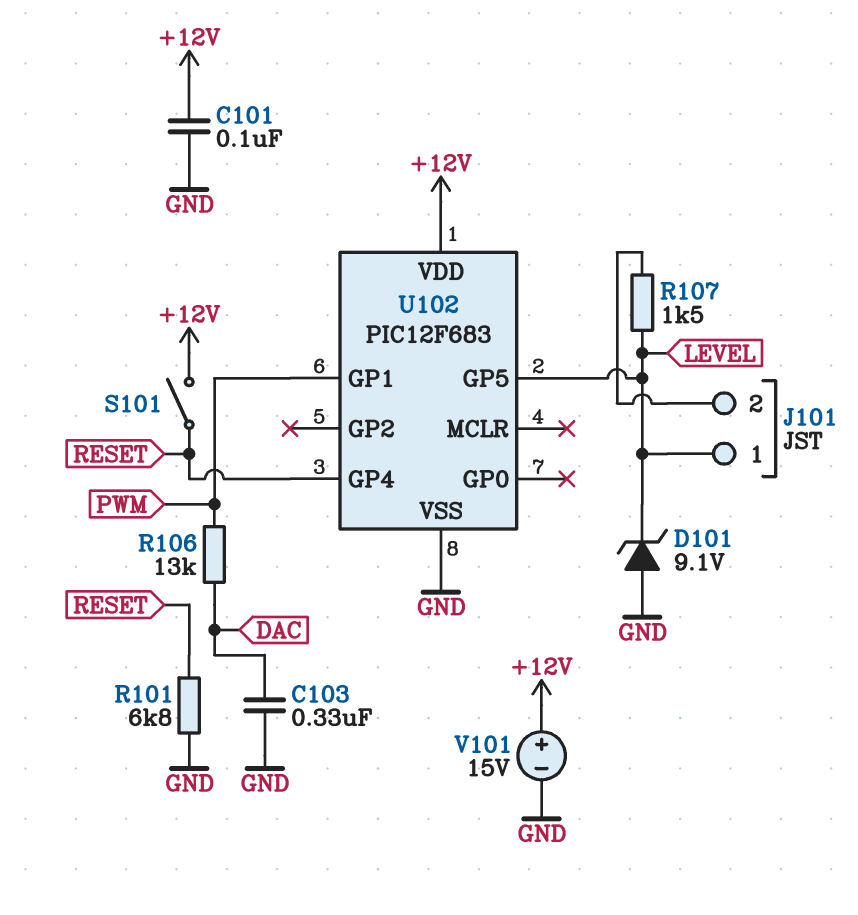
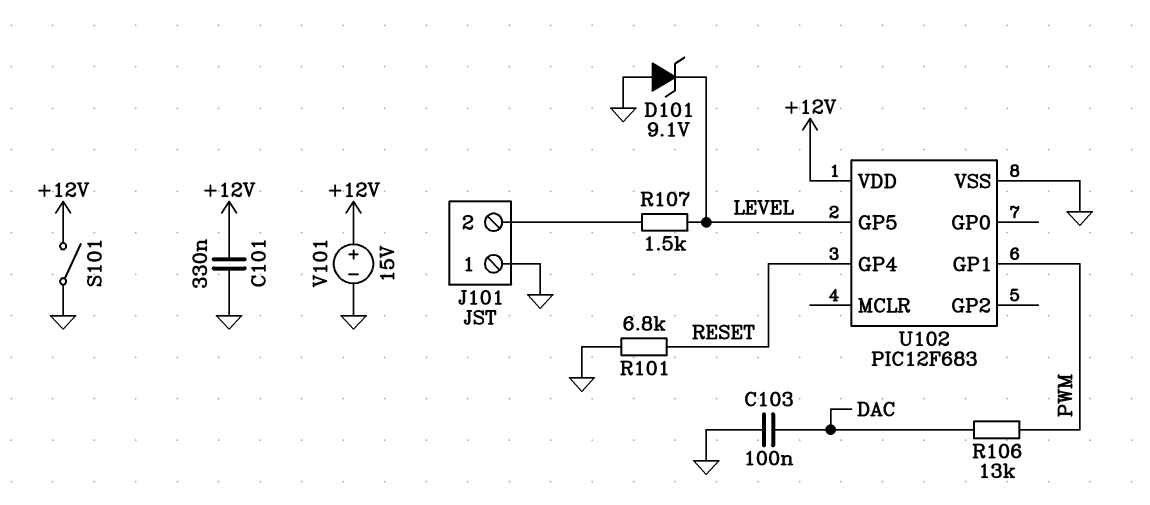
C101: 100nF (+12V, GND) -> 330nF (+12V, GND)
C103: 330nF (DAC, GND) -> 100nF (DAC, GND)
J101 pin 1: LEVEL -> GND
S101: switch (+12V, RESET) -> switch (+12V, GND)

